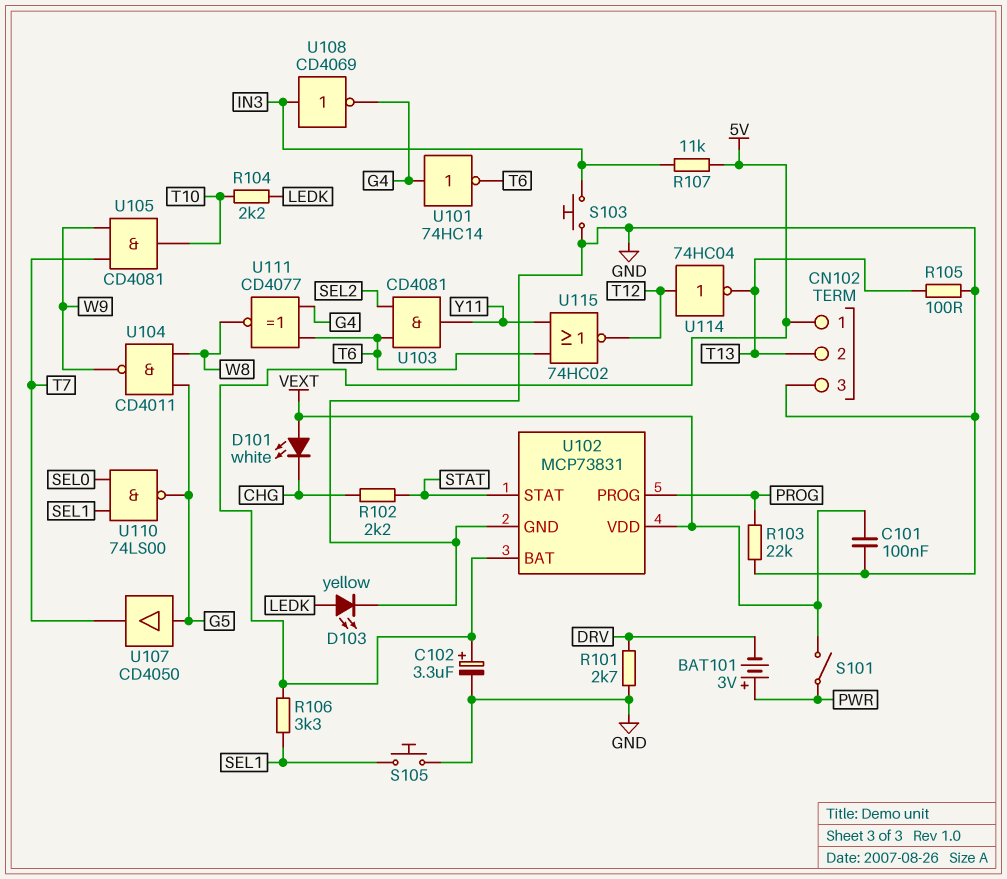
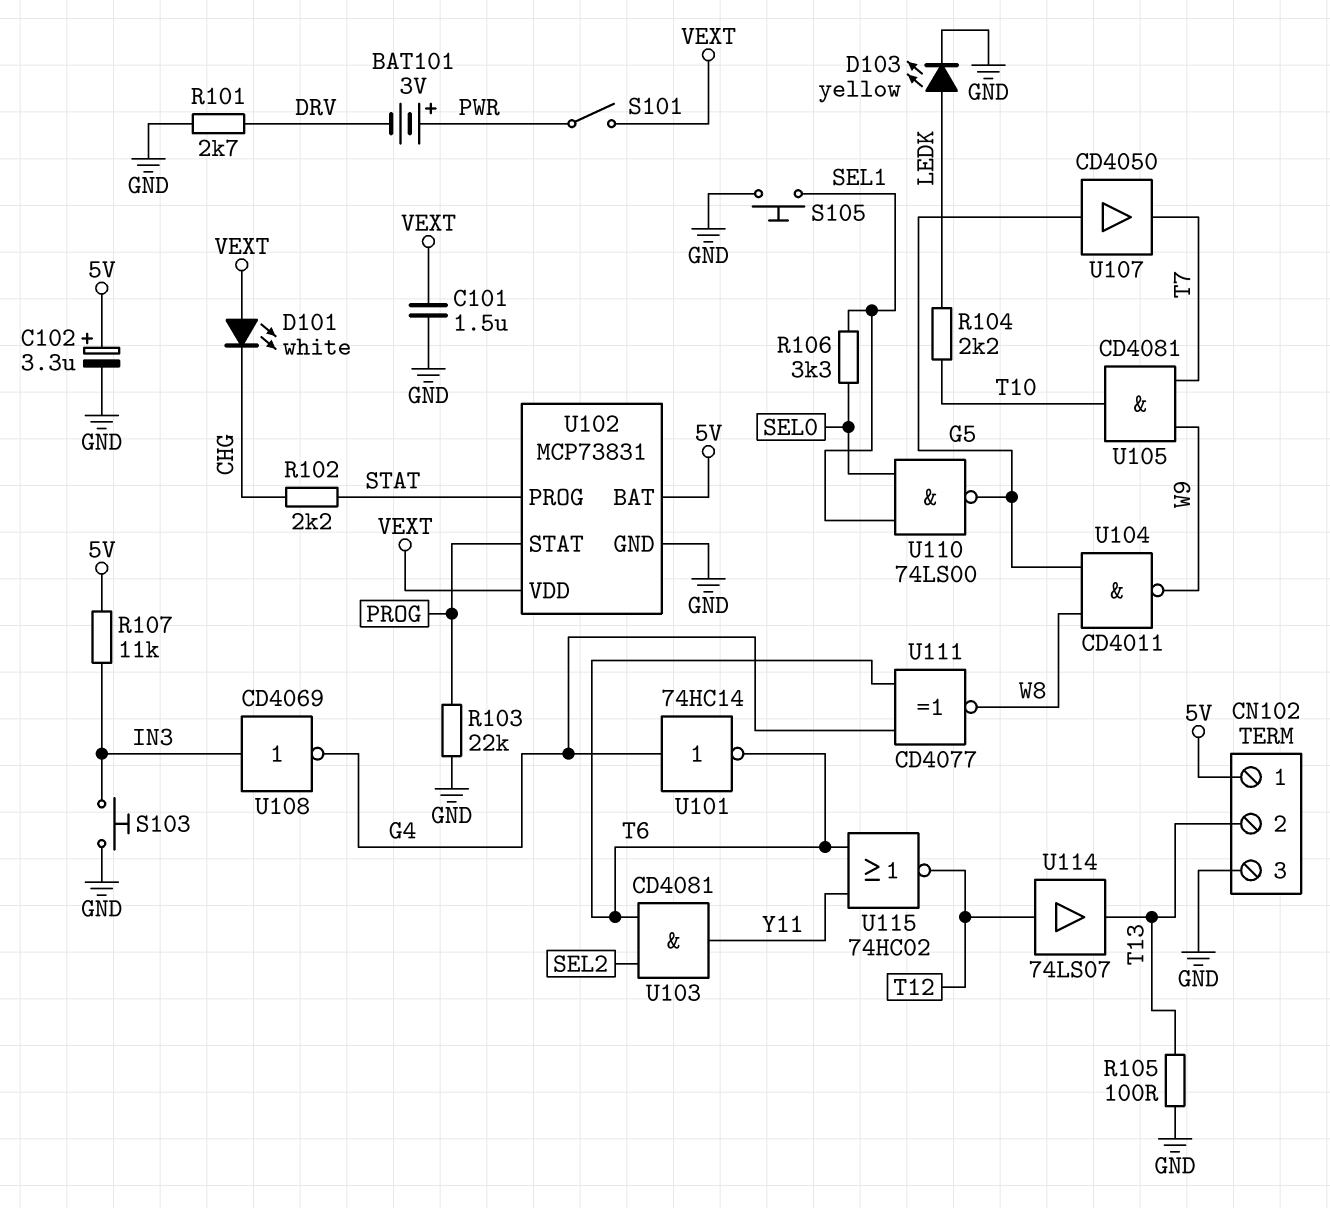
C101: 100nF (GND, VEXT) -> 1.5uF (GND, VEXT)
R106: 3.3k (5V, SEL1) -> 3.3k (SEL0, SEL1)
U102 pin PROG: PROG -> STAT
U102 pin STAT: STAT -> PROG
U114: NOT 74HC04 (in T12, out T13) -> buffer 74LS07 (in T12, out T13)

